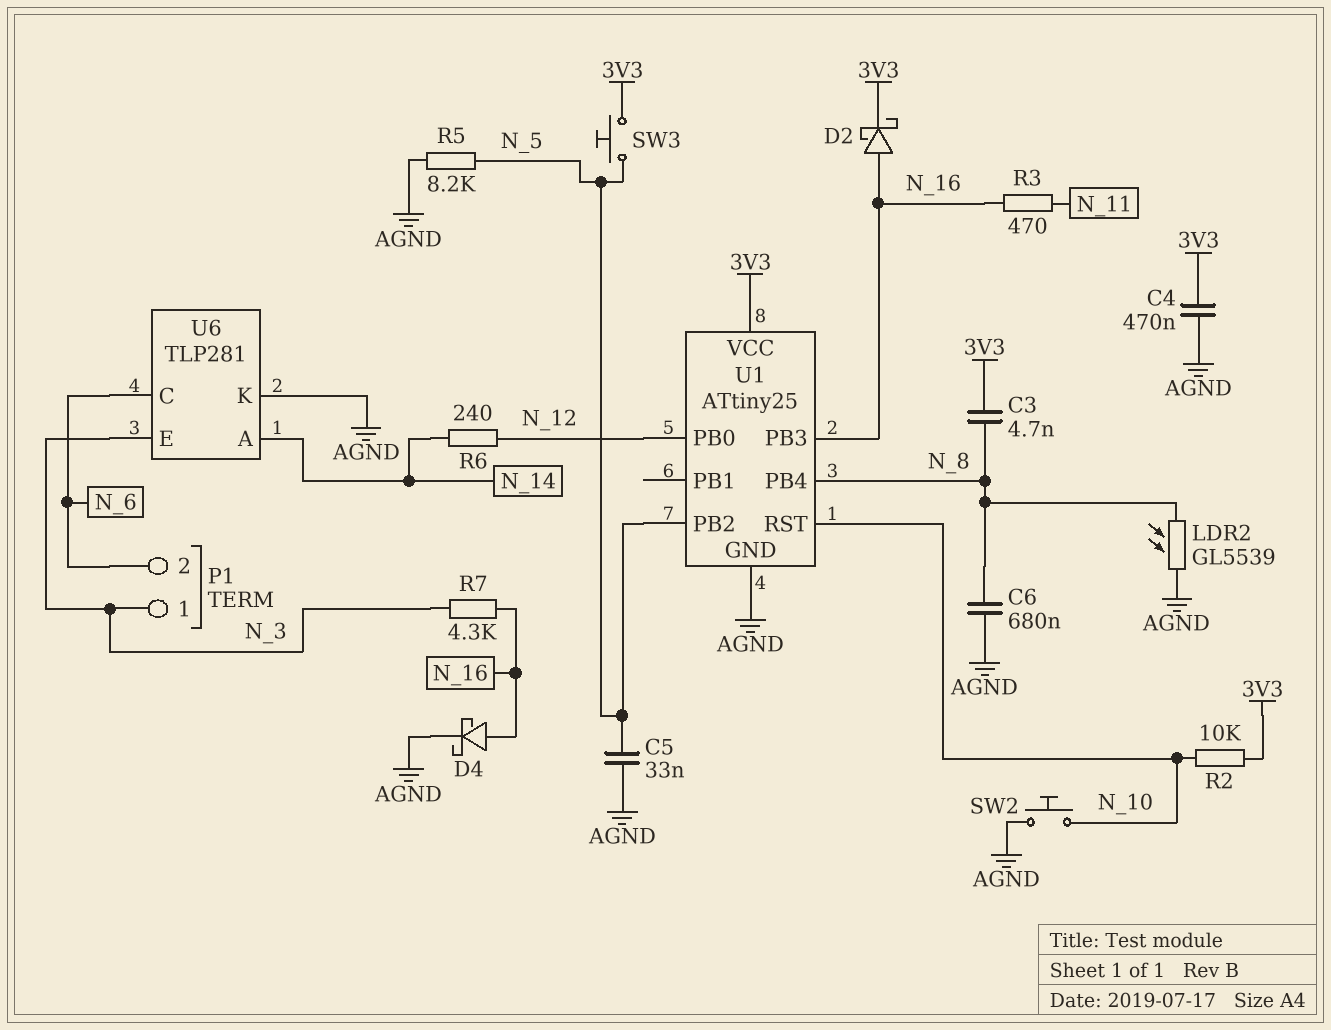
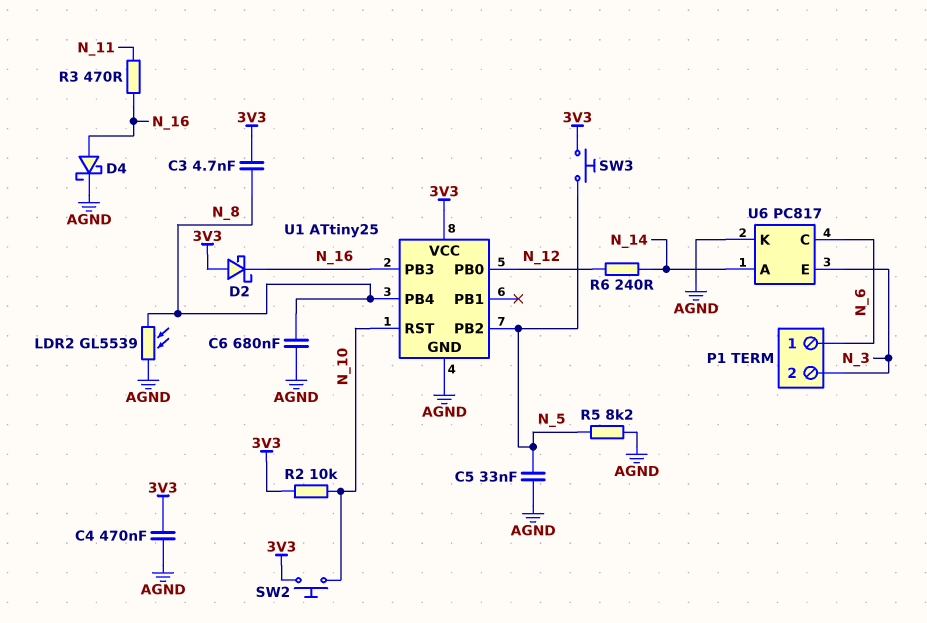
D2: schottky (A N_16, K 3V3) -> schottky (A 3V3, K N_16)
P1 pin 1: N_3 -> N_6
P1 pin 2: N_6 -> N_3
R7: 4.3k (N_3, N_16) -> none
SW2: button (AGND, N_10) -> button (3V3, N_10)
U6: TLP281 -> PC817

